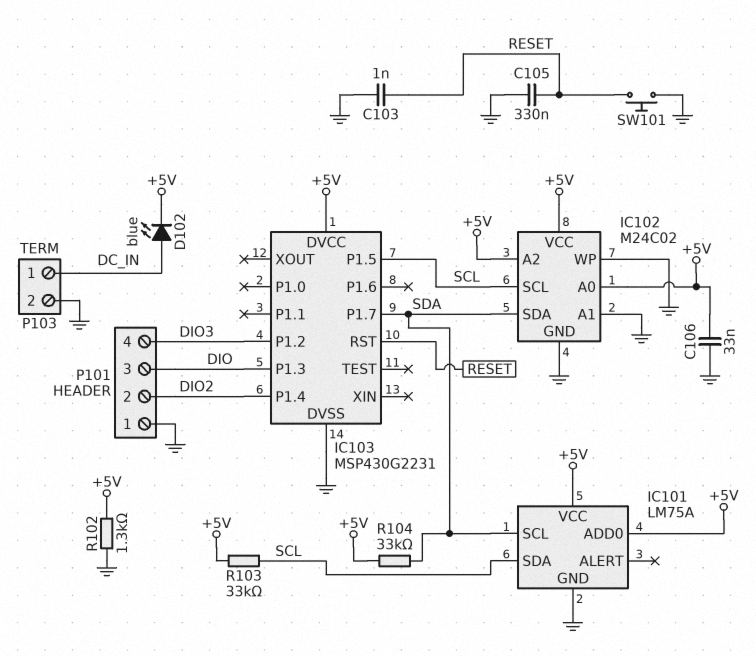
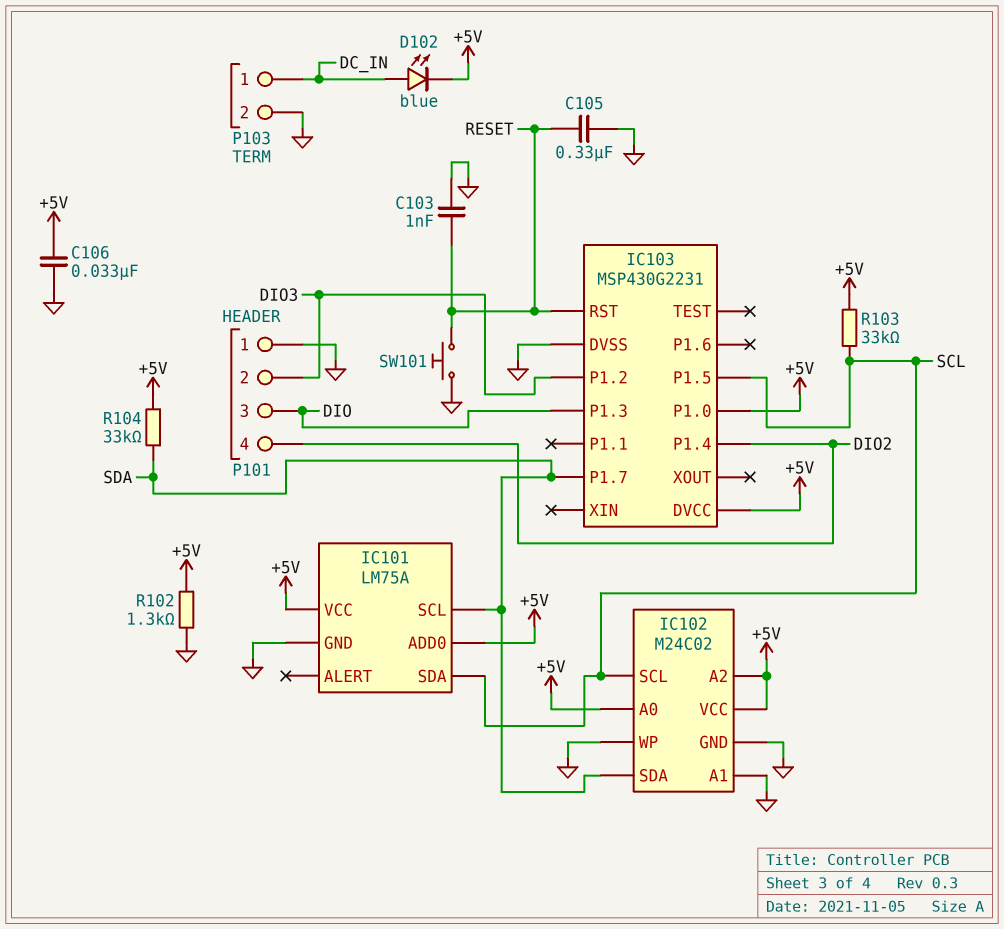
IC103 pin P1.0: none -> +5V
P101 pin 2: DIO2 -> DIO3
P101 pin 4: DIO3 -> DIO2

